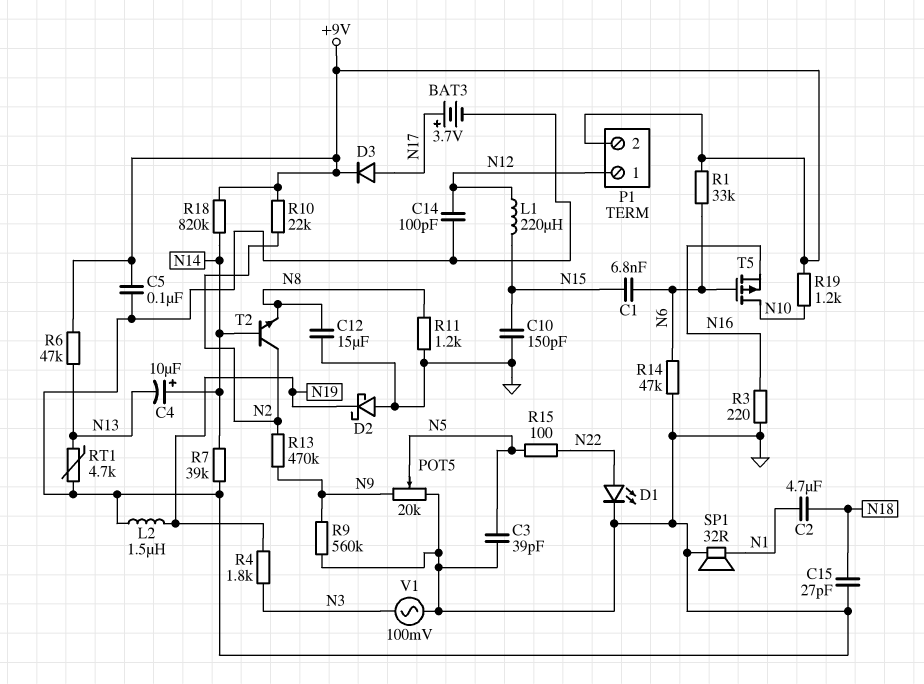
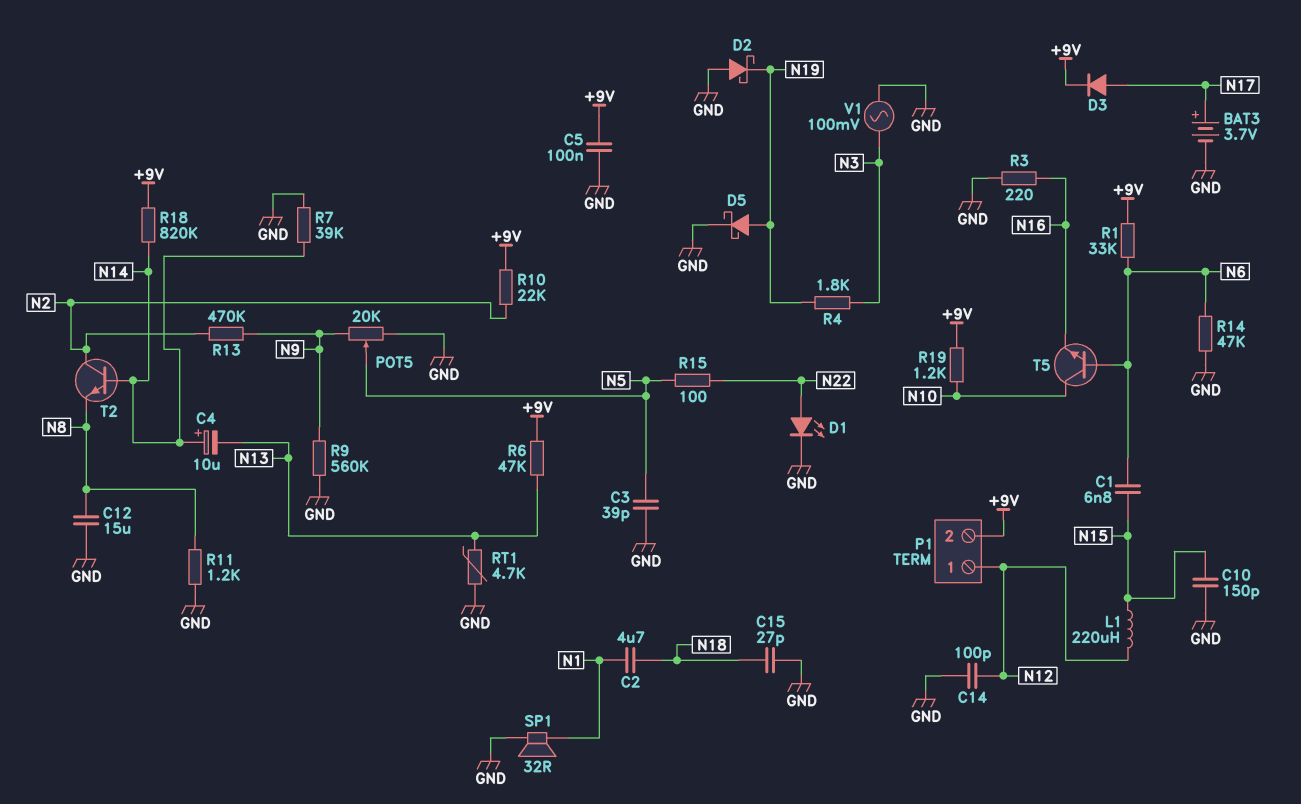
D5: none -> schottky (A N19, K GND)
L2: 1.5uH (GND, N19) -> none
T5: PMOS (G N6, D N10, S N16) -> NPN (B N6, C N10, E N16)

